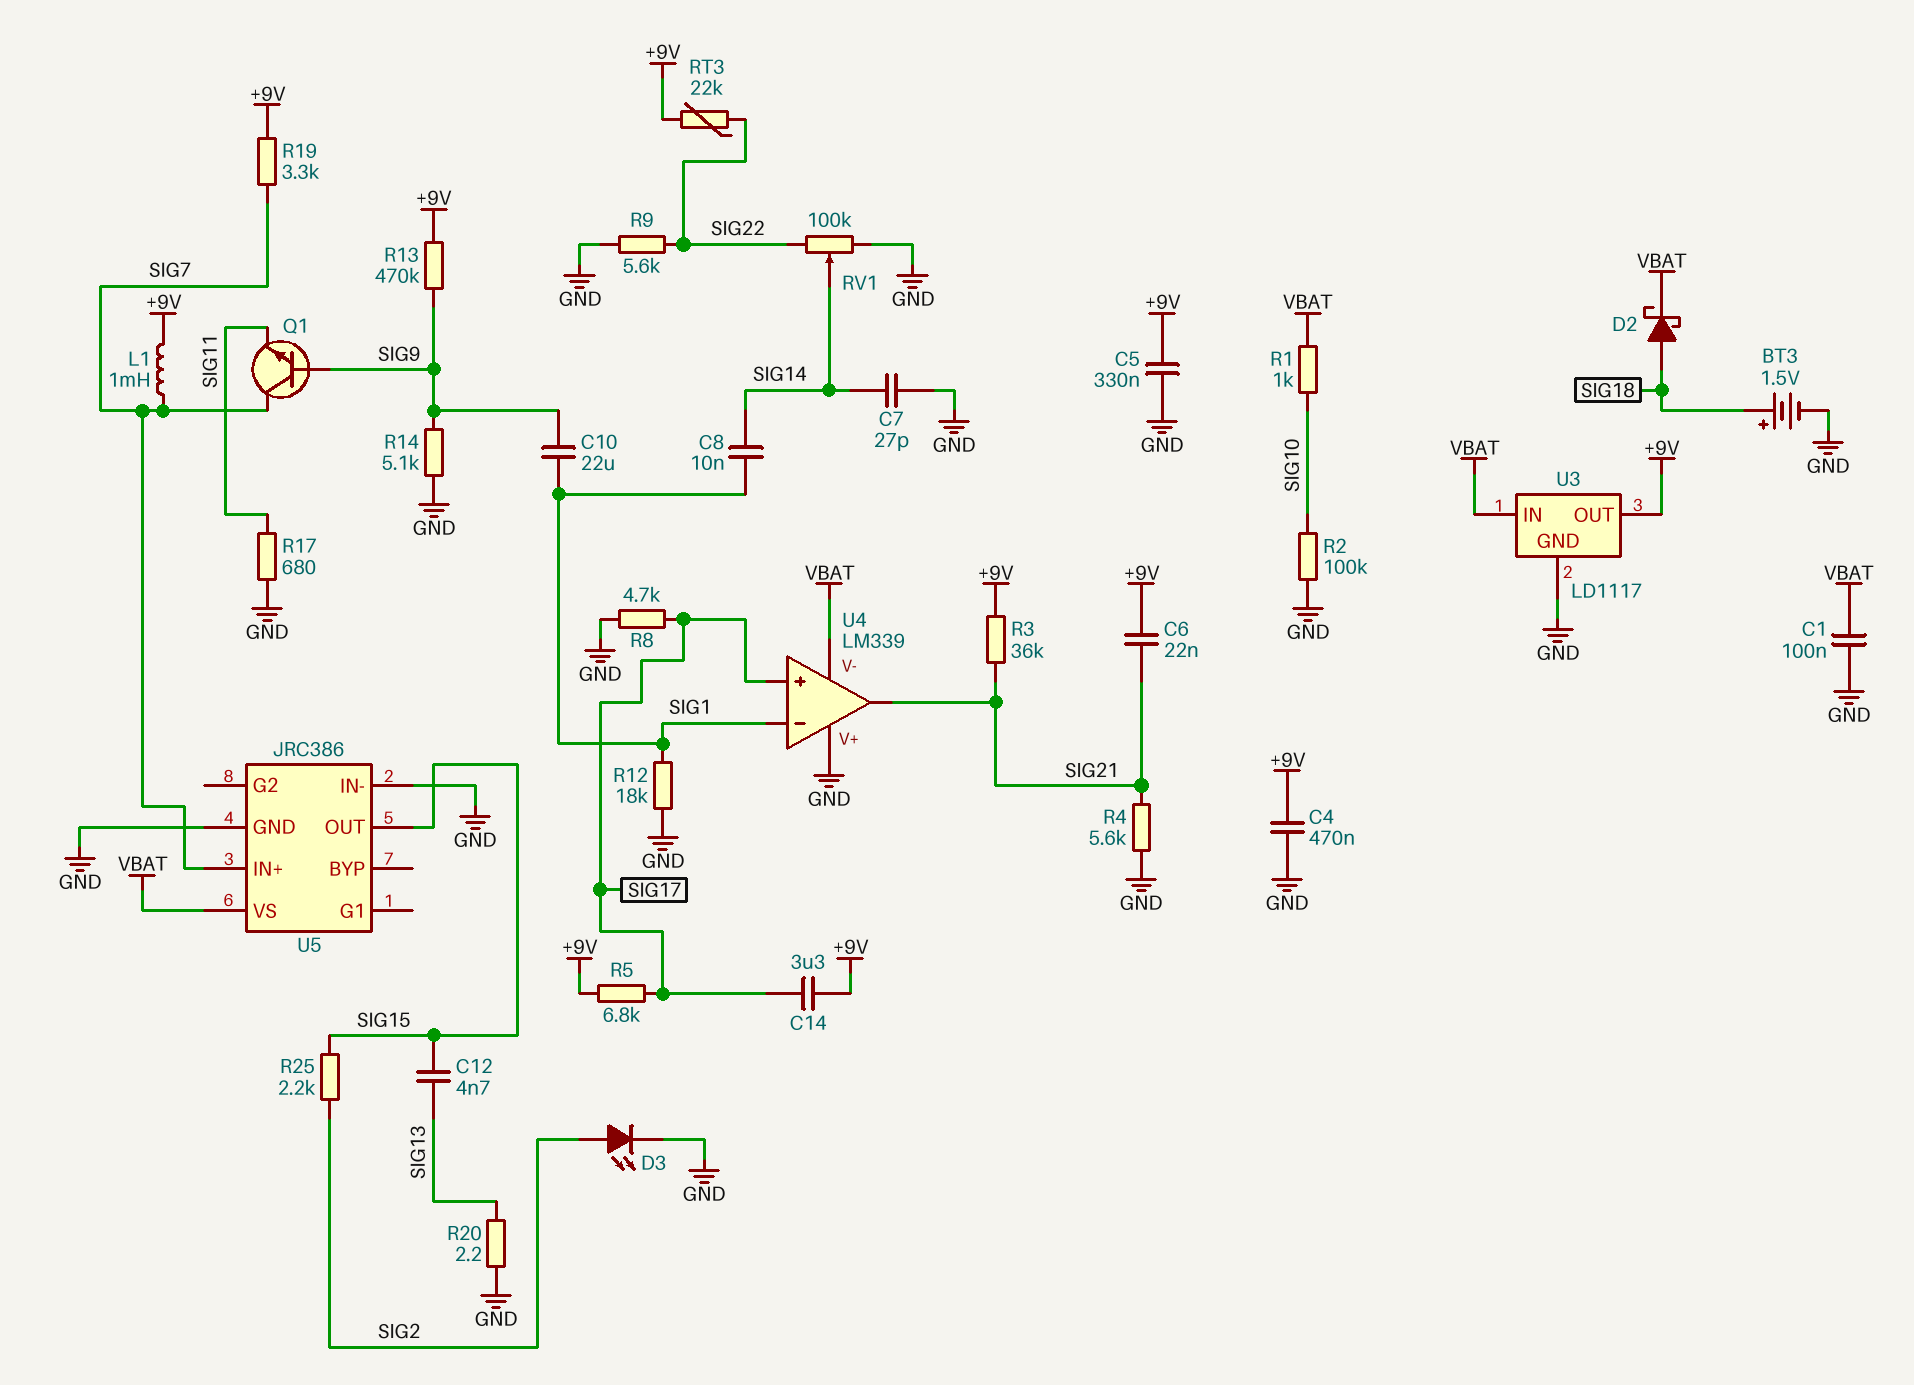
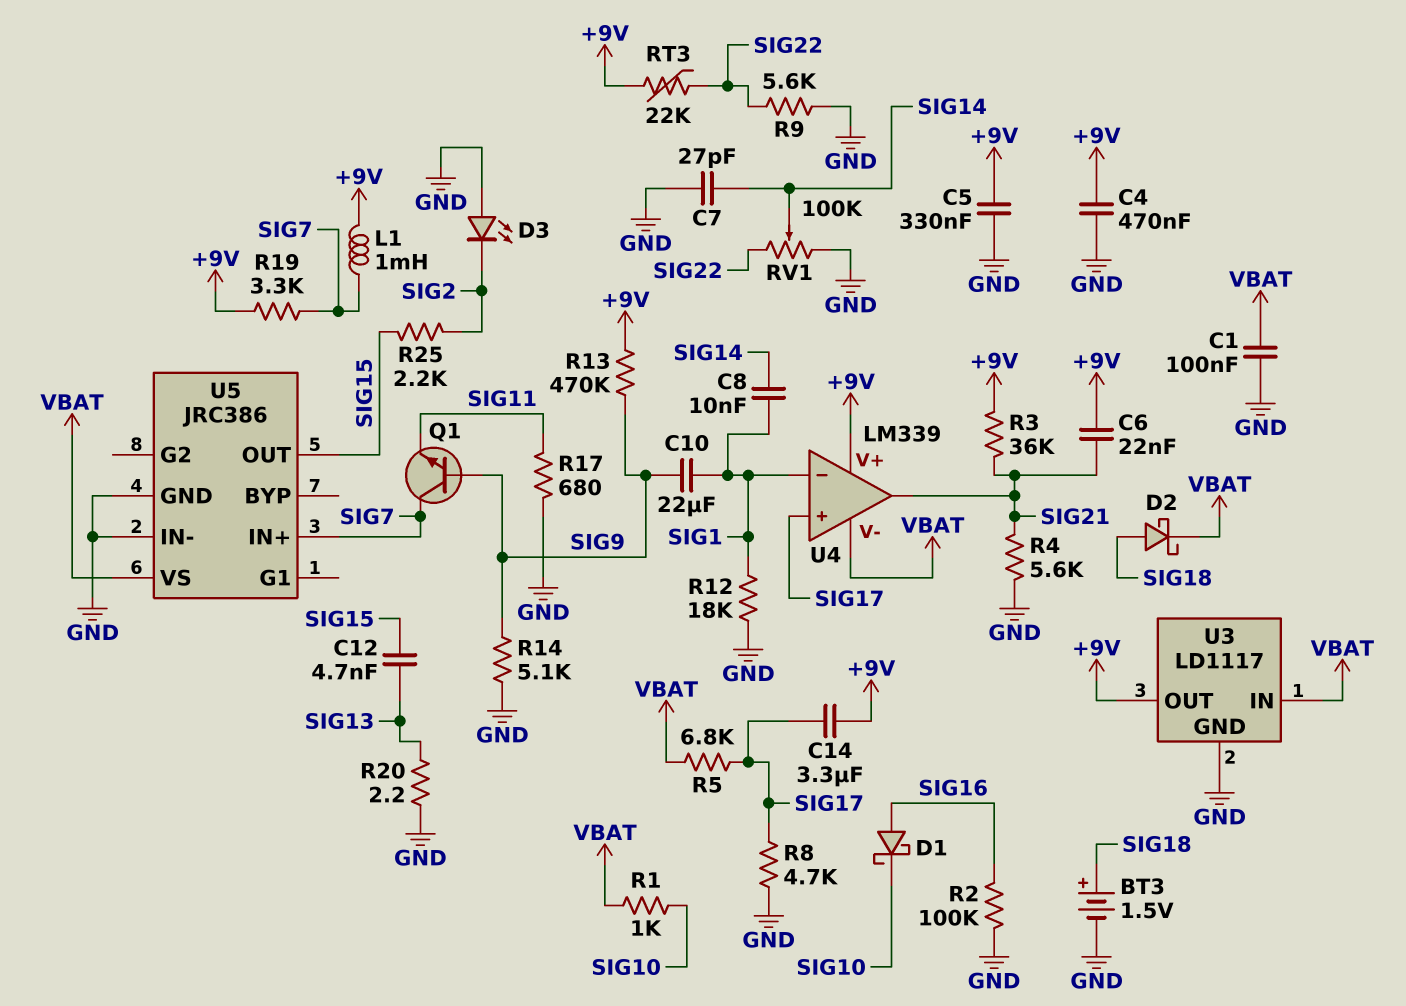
D1: none -> schottky (A SIG16, K SIG10)
D3: LED (A SIG2, K GND) -> LED (A GND, K SIG2)
R2: 100k (GND, SIG10) -> 100k (GND, SIG16)
R5: 6.8k (+9V, SIG17) -> 6.8k (SIG17, VBAT)
U4 pin V+: GND -> +9V

